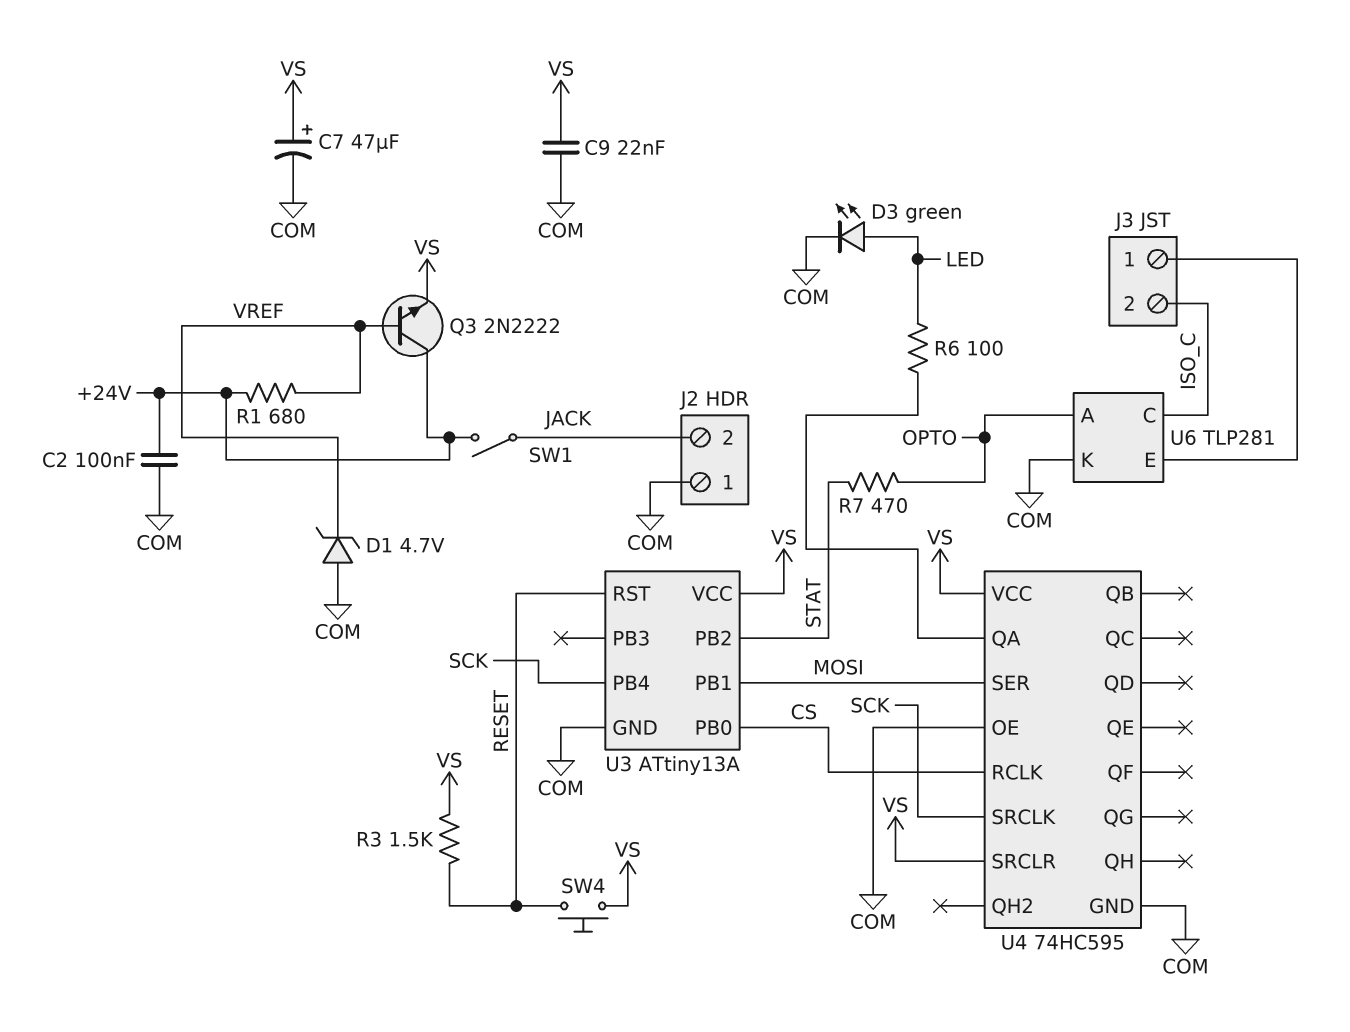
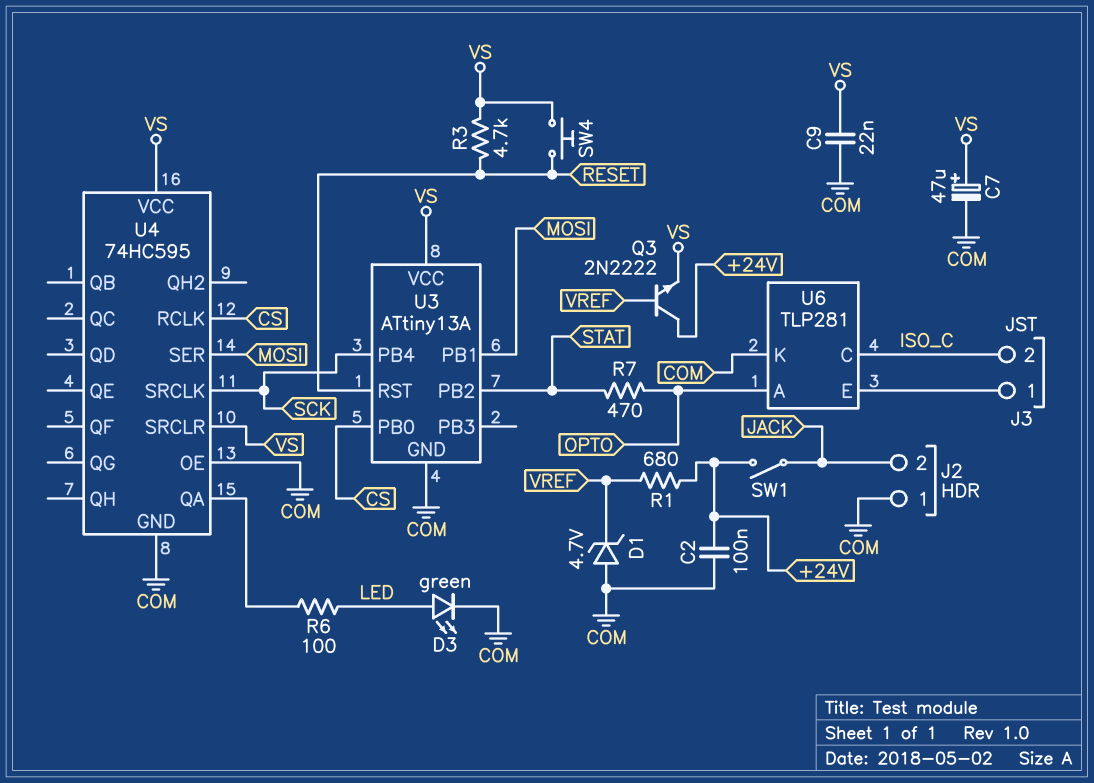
R3: 1.5k (RESET, VS) -> 4.7k (RESET, VS)

